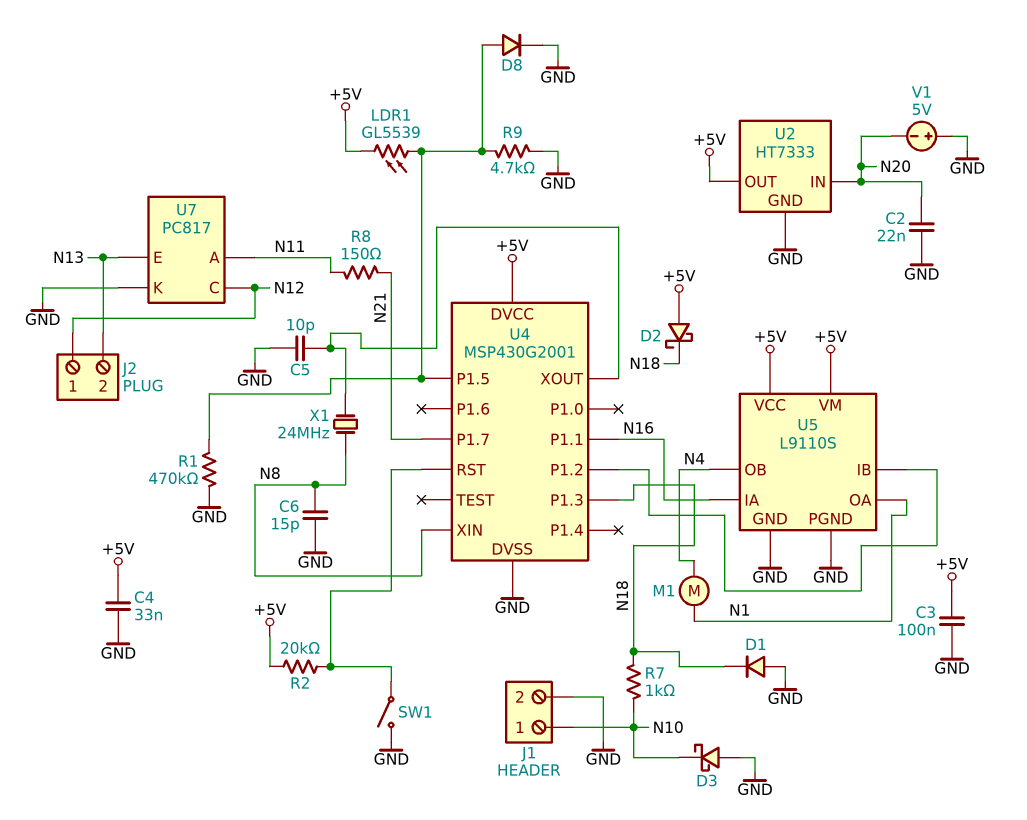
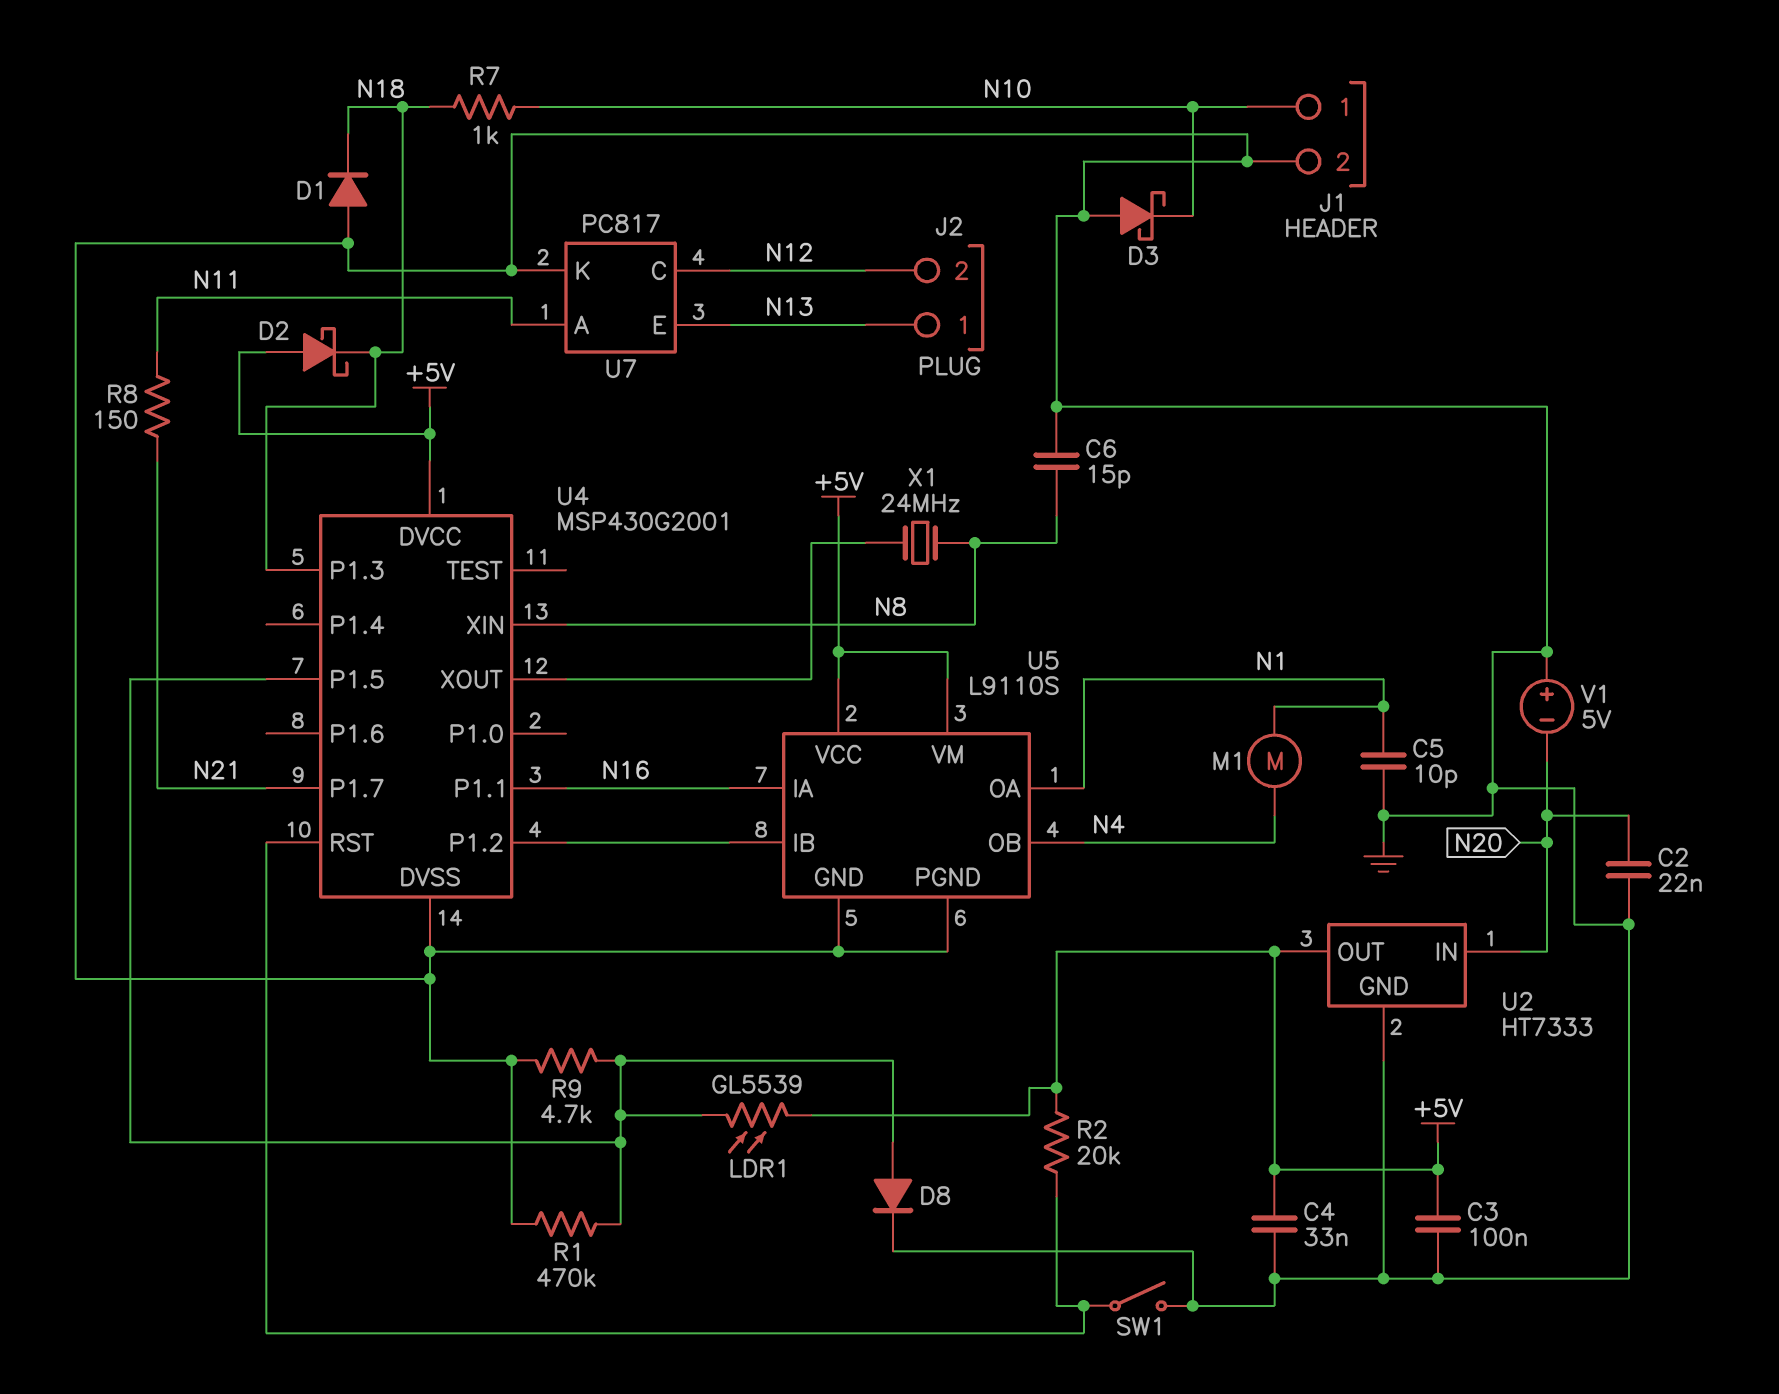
C5: 10pF (GND, U4/XOUT) -> 10pF (GND, N1)
J2 pin 1: N12 -> N13
J2 pin 2: N13 -> N12

